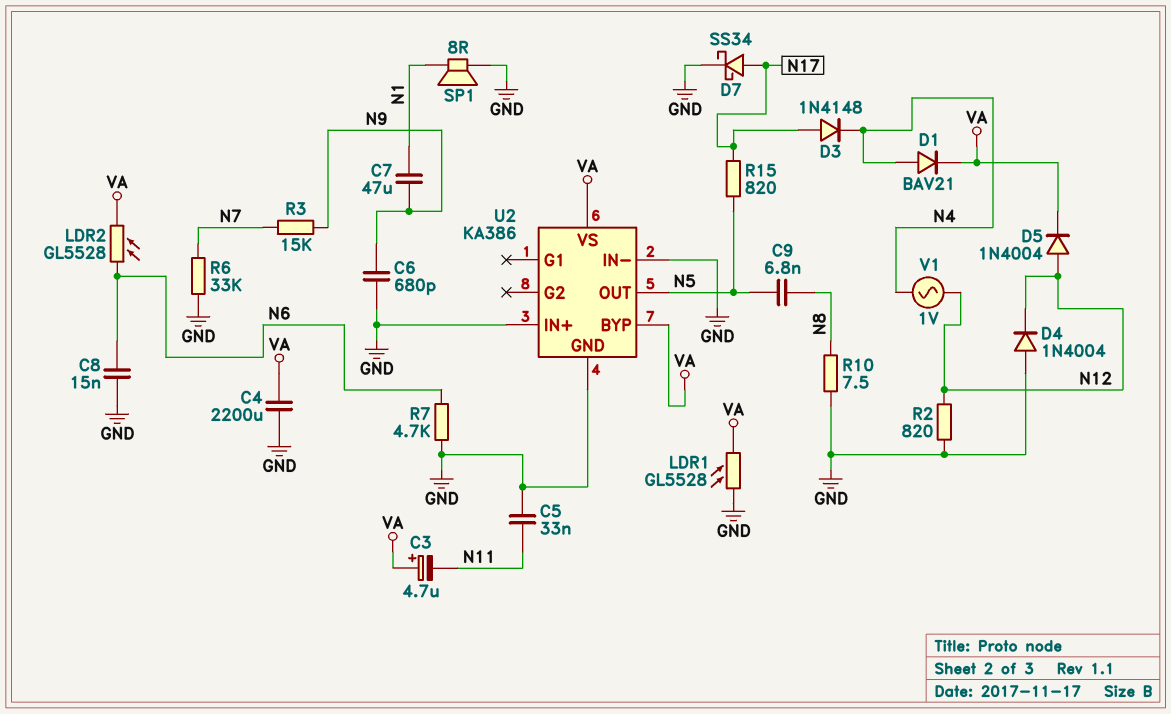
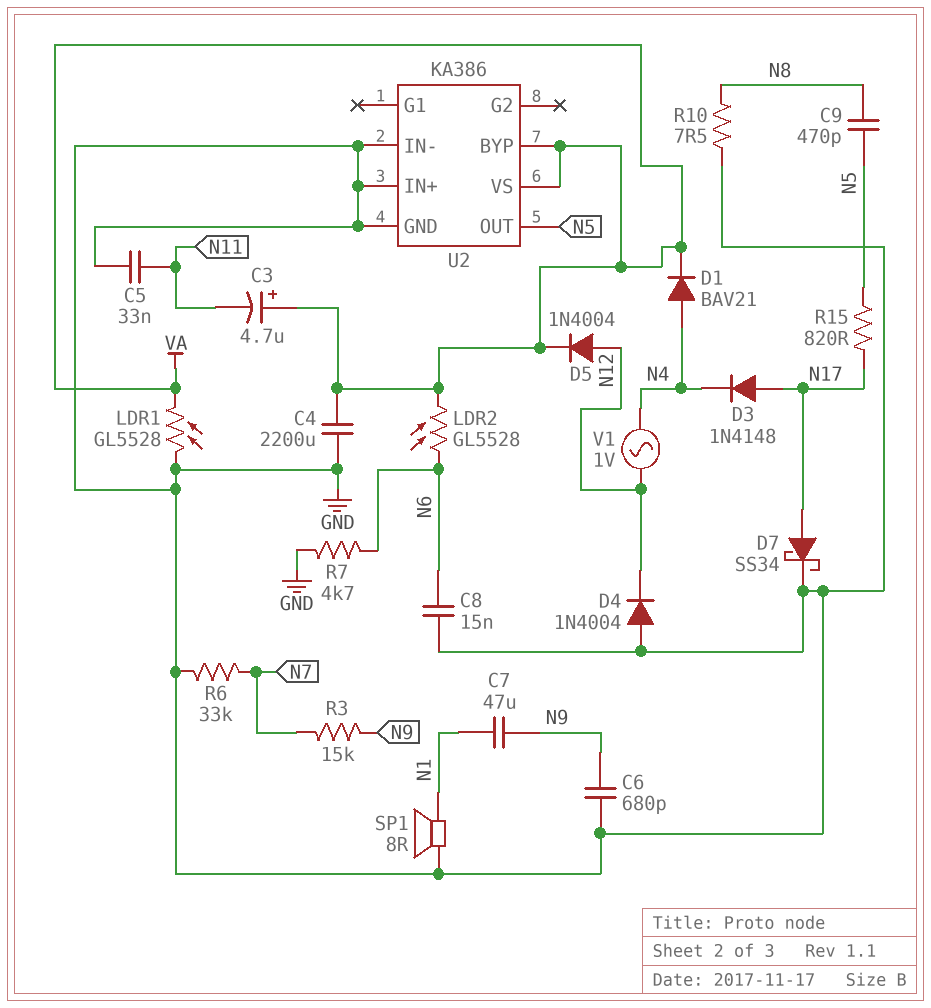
C9: 6.8nF (N5, N8) -> 470pF (N5, N8)
R2: 820 (GND, N12) -> none

